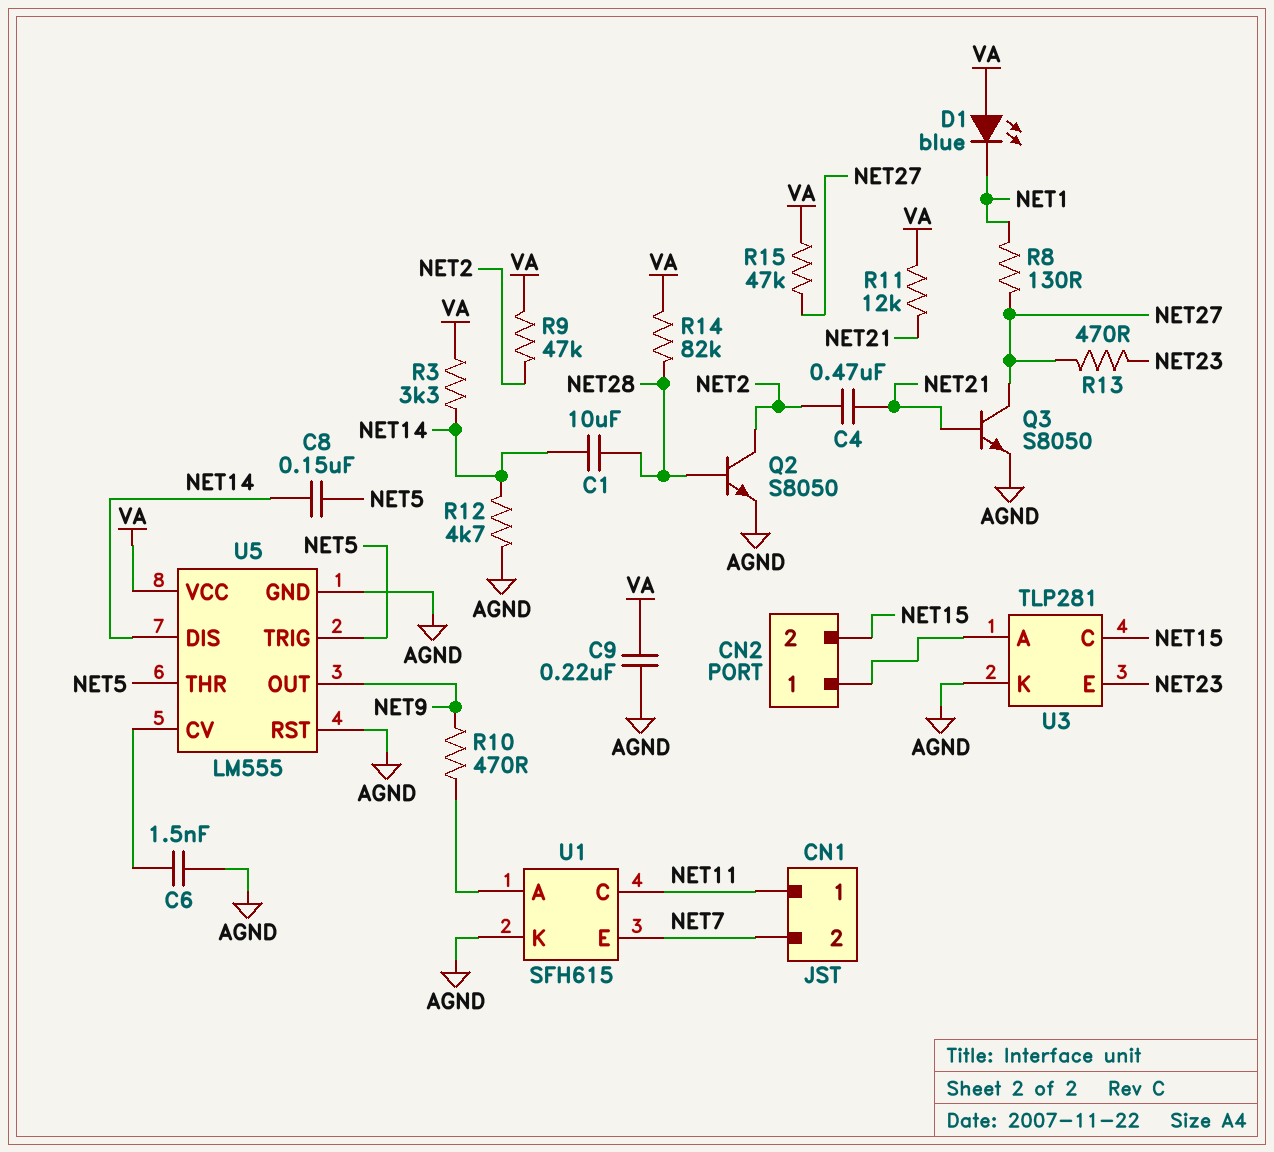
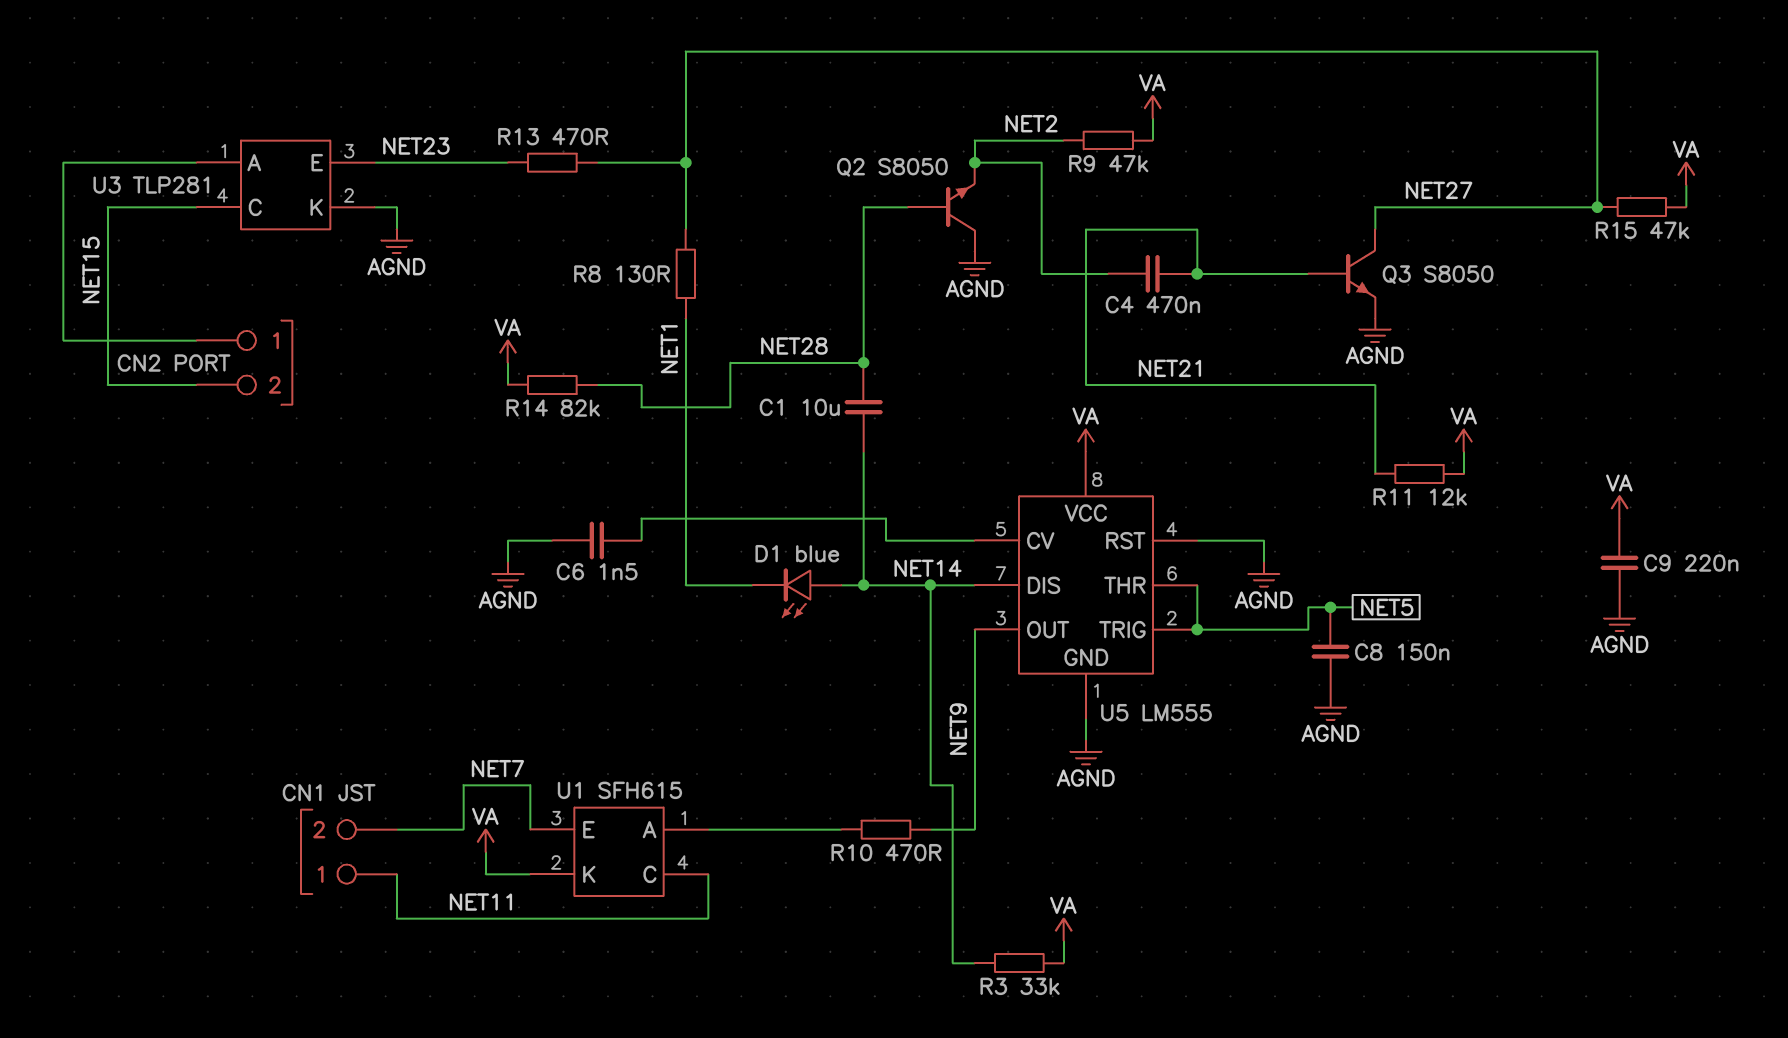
C8: 150nF (NET5, NET14) -> 150nF (AGND, NET5)
D1: LED blue (A VA, K NET1) -> LED blue (A NET14, K NET1)
Q2: NPN S8050 (B NET28, C NET2, E AGND) -> NPN S8050 (B NET28, C AGND, E NET2)
R3: 3.3k (NET14, VA) -> 33k (NET14, VA)
R12: 4.7k (AGND, NET14) -> none
U1 pin K: AGND -> VA

